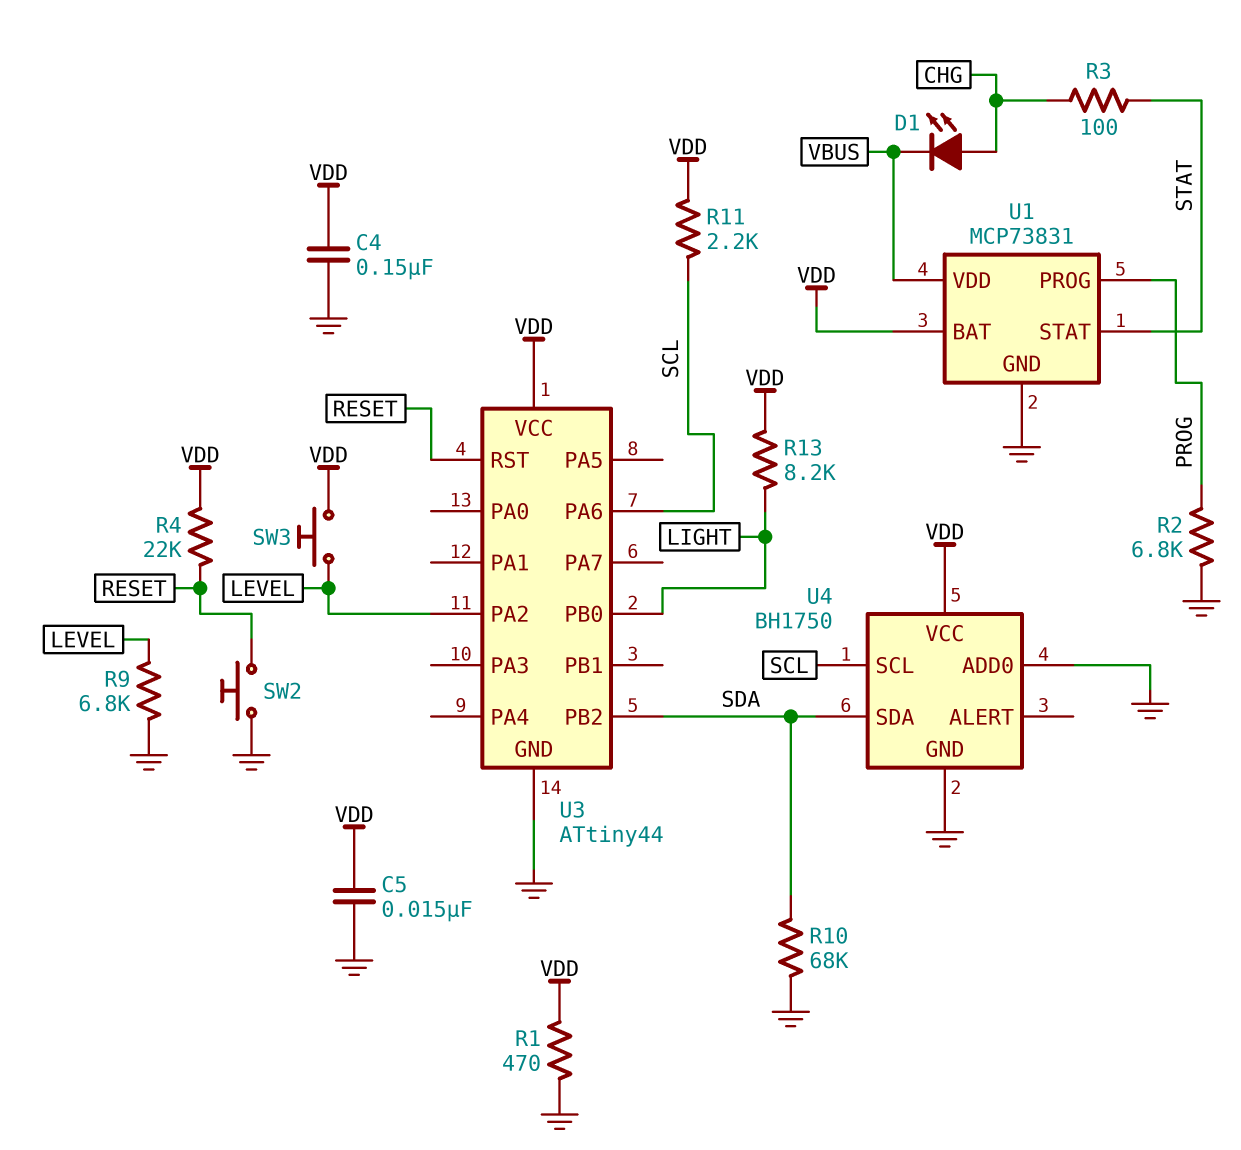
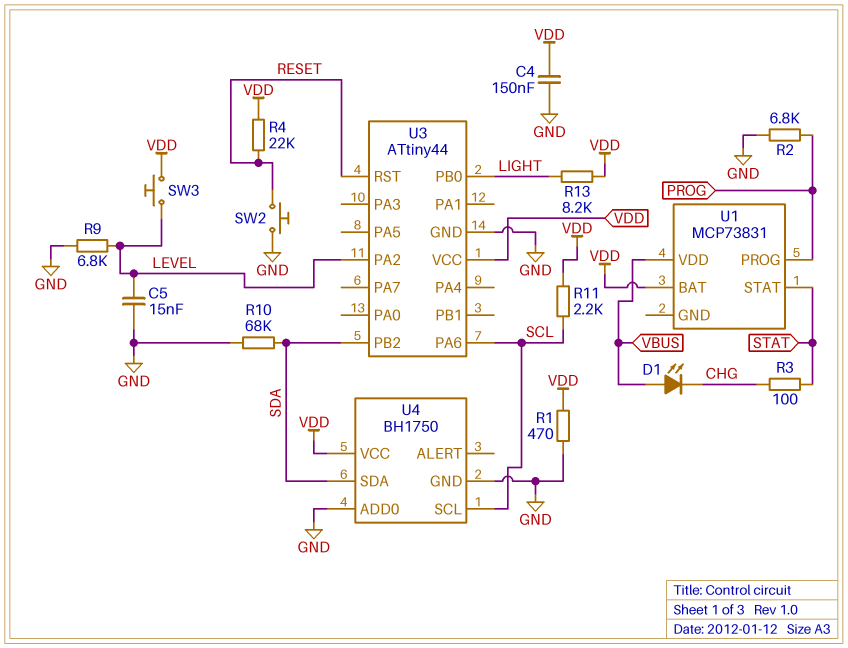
C5: 15nF (GND, VDD) -> 15nF (GND, LEVEL)
D1: LED (A CHG, K VBUS) -> LED (A VBUS, K CHG)
U1 pin GND: GND -> none

